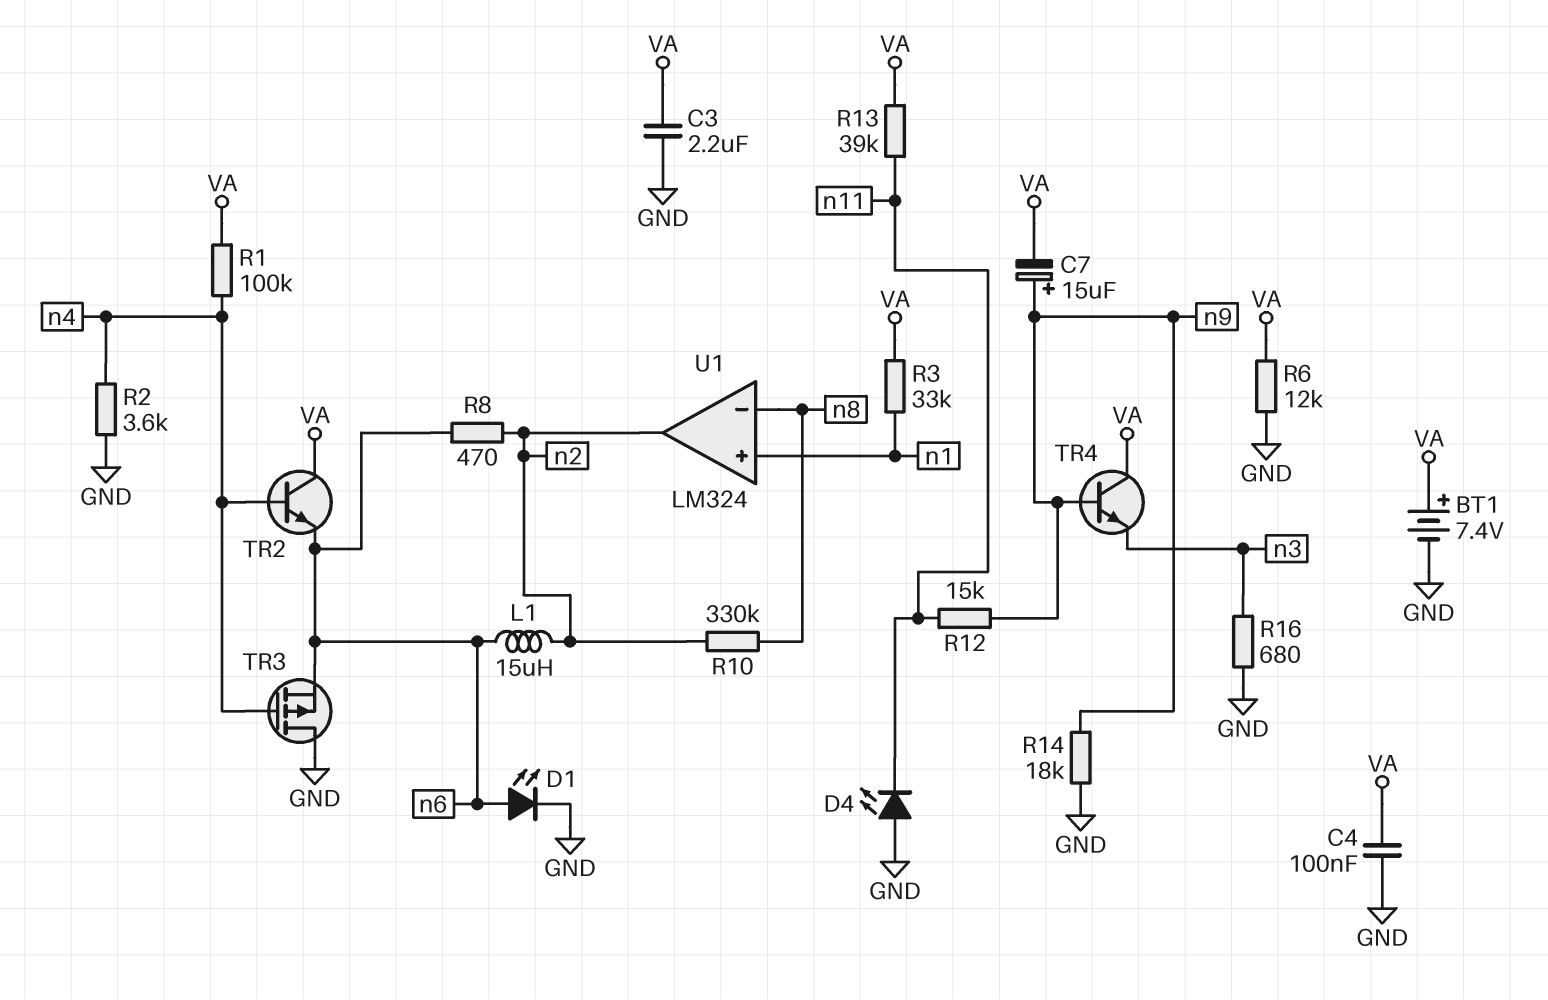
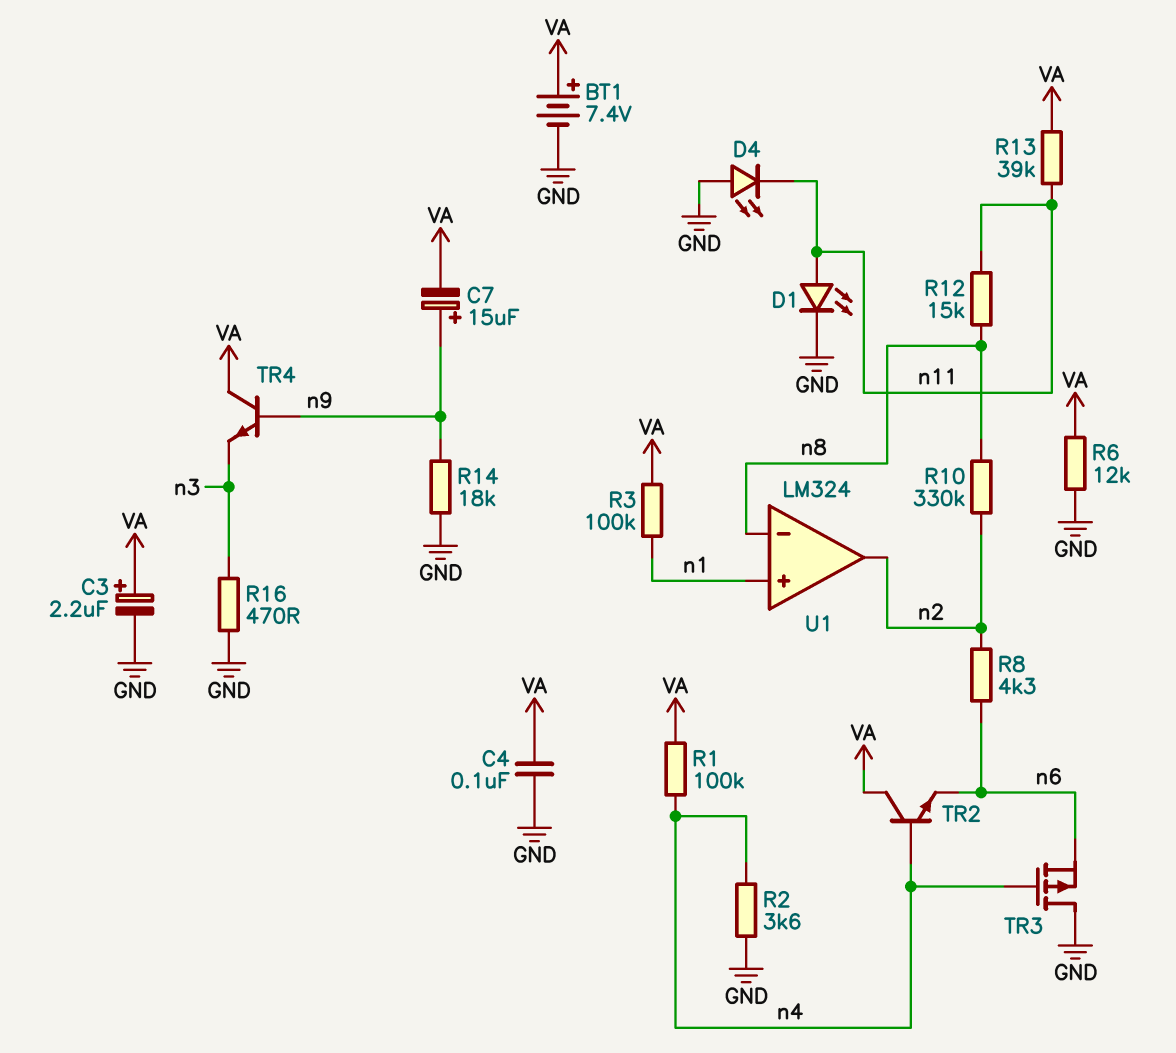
C3: 2.2uF (GND, VA) -> 2.2uF (plus VA, minus GND)
D1: LED (A n6, K GND) -> LED (A n11, K GND)
L1: 15uH (n2, n6) -> none
R3: 33k (VA, n1) -> 100k (VA, n1)
R8: 470 (n2, n6) -> 4.3k (n2, n6)
R12: 15k (n9, n11) -> 15k (n8, n11)
R16: 680 (GND, n3) -> 470 (GND, n3)

